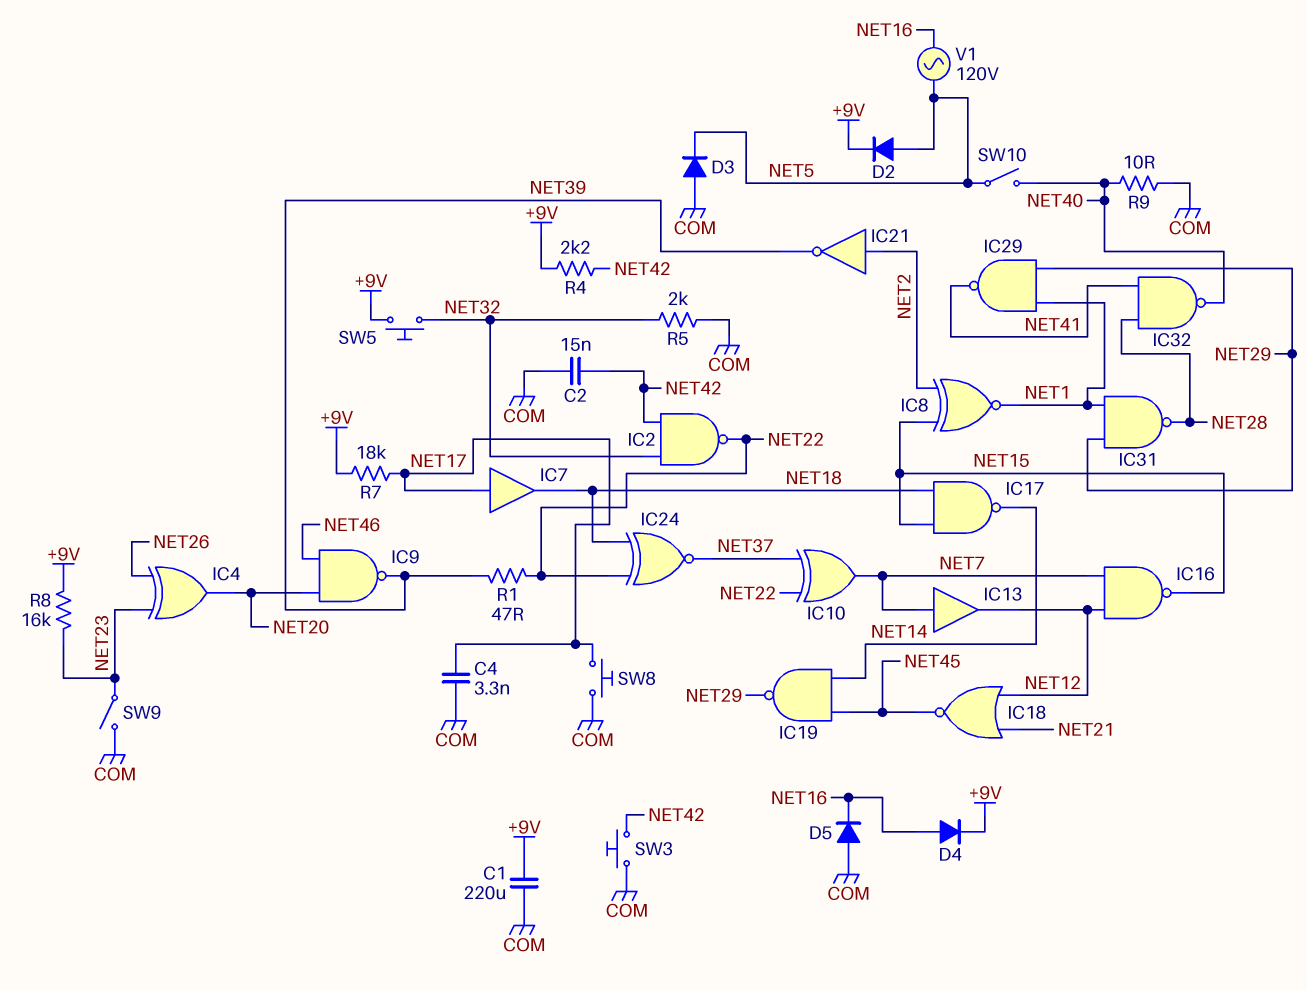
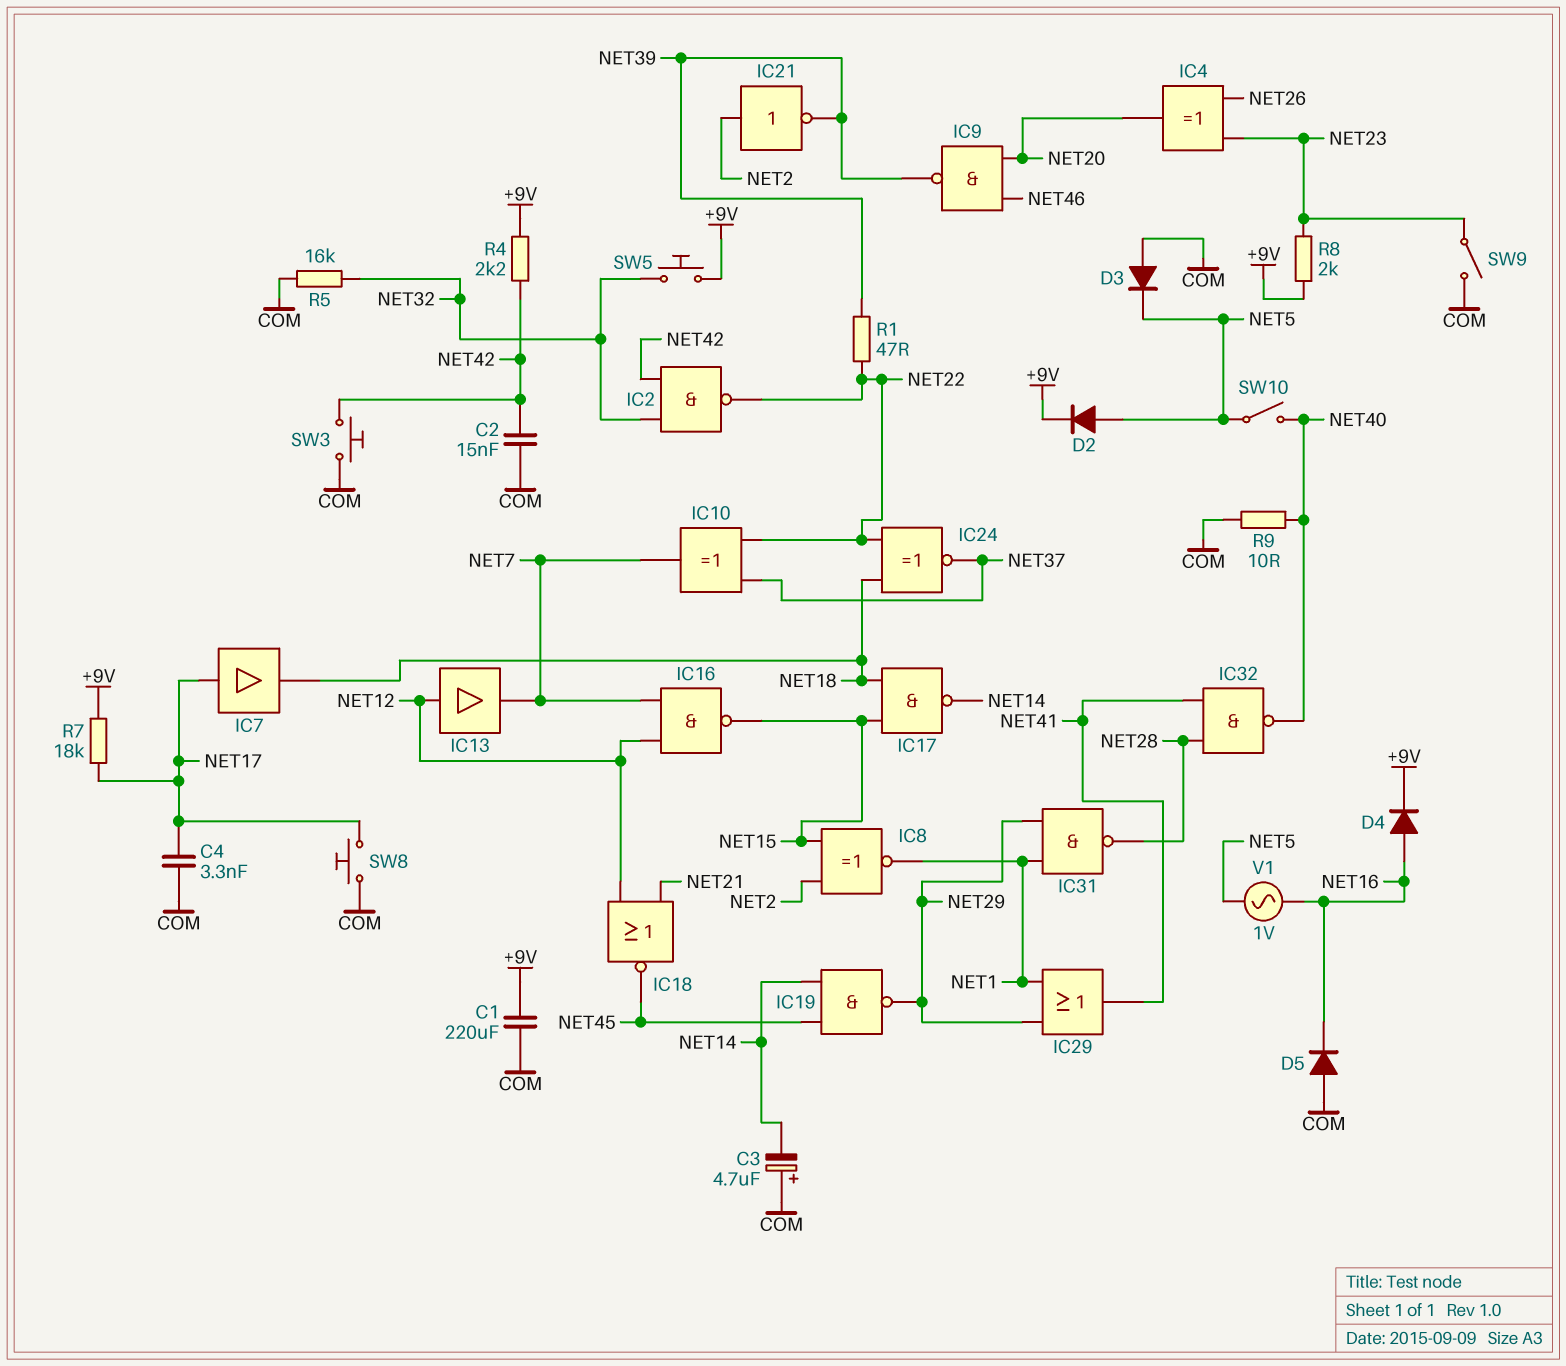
C3: none -> 4.7uF (plus COM, minus NET14)
IC13: buffer (in NET7, out NET12) -> buffer (in NET12, out NET7)
IC29: NAND (in NET1, in NET29, out NET41) -> OR (in NET1, in NET29, out NET41)
R5: 2k (COM, NET32) -> 16k (COM, NET32)
R8: 16k (+9V, NET23) -> 2k (+9V, NET23)
V1: AC 120V (NET5, NET16) -> AC 1V (NET5, NET16)

